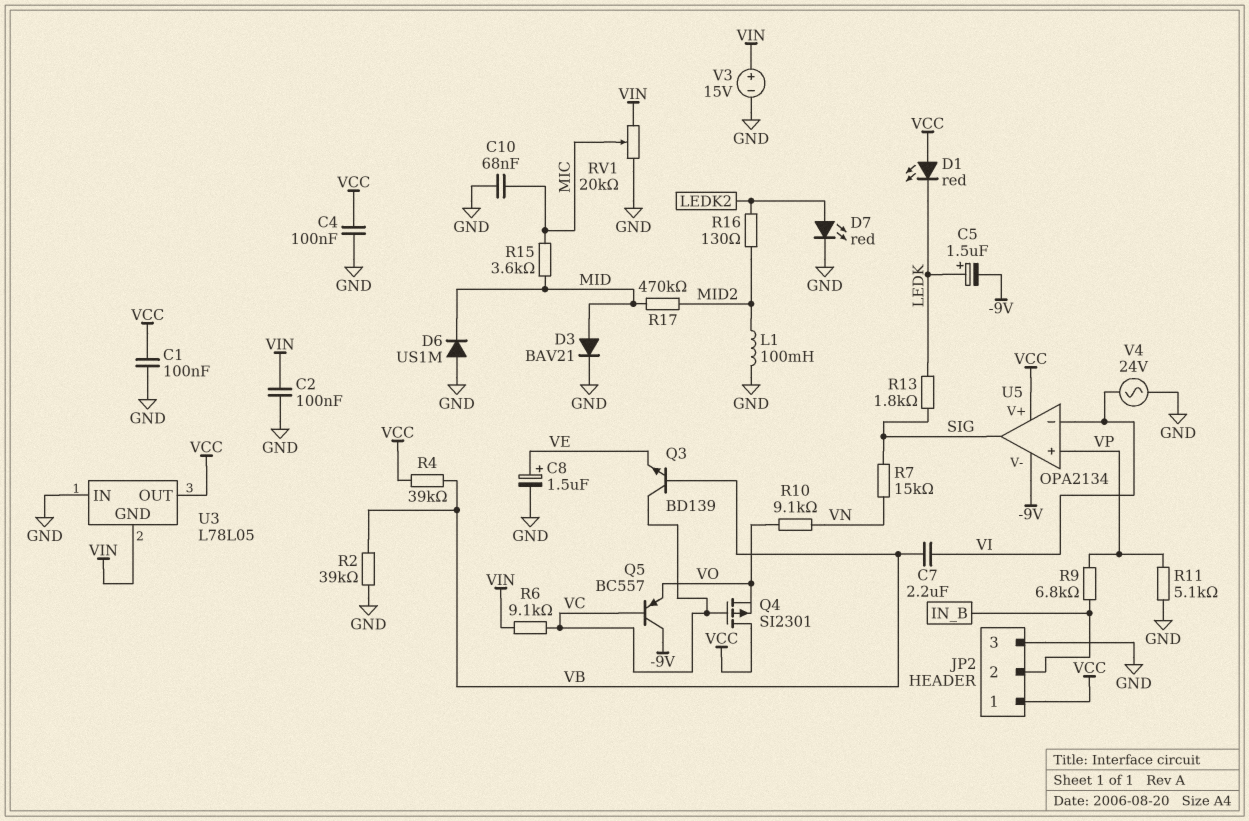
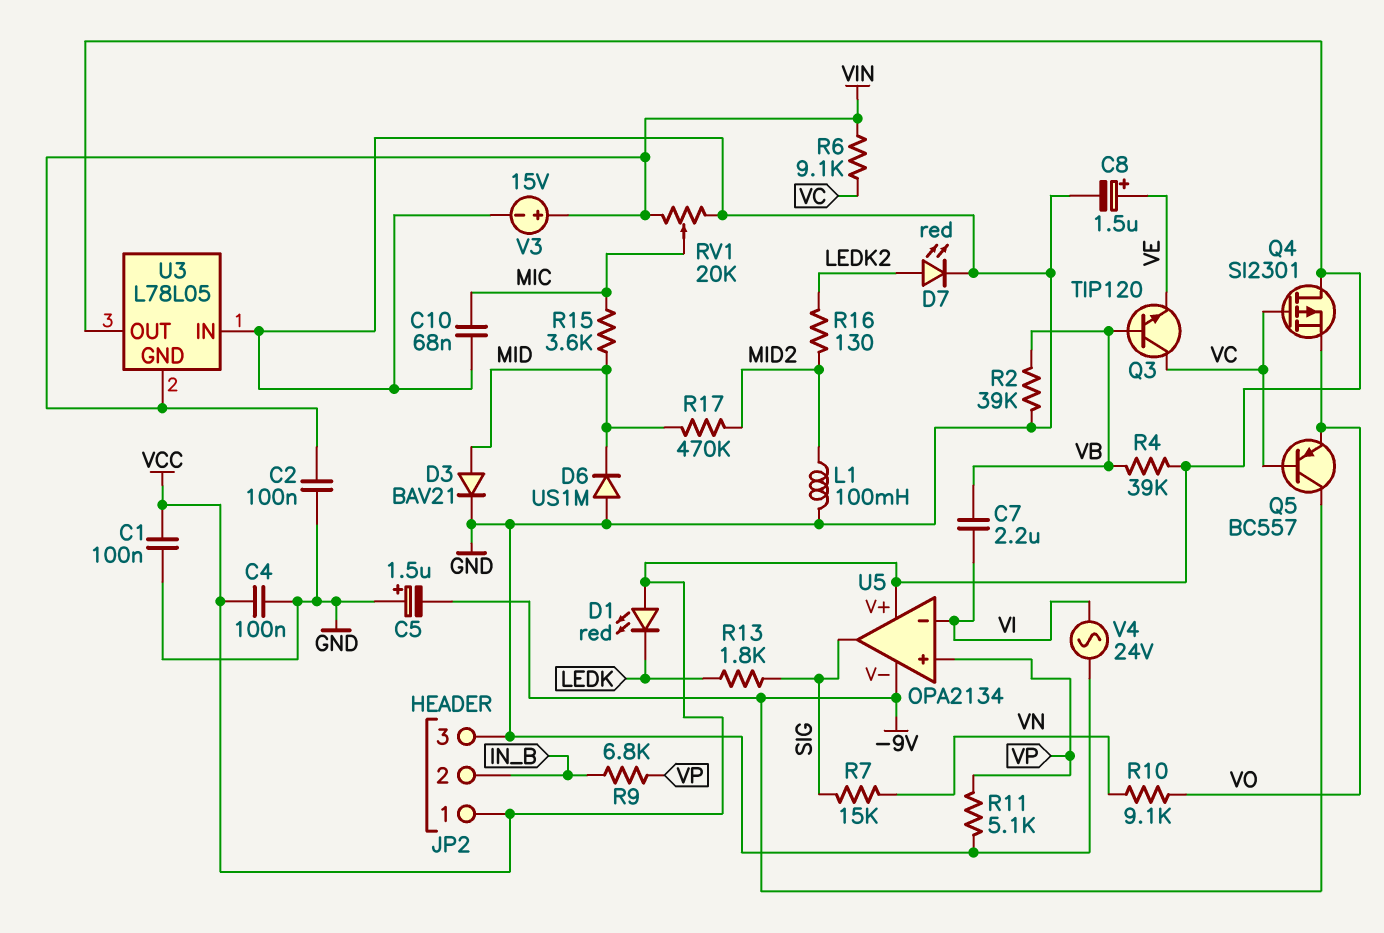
C5: 1.5uF (plus LEDK, minus -9V) -> 1.5uF (plus GND, minus -9V)
Q3: NPN BD139 (B VB, C VC, E VE) -> NPN TIP120 (B VB, C VC, E VE)

